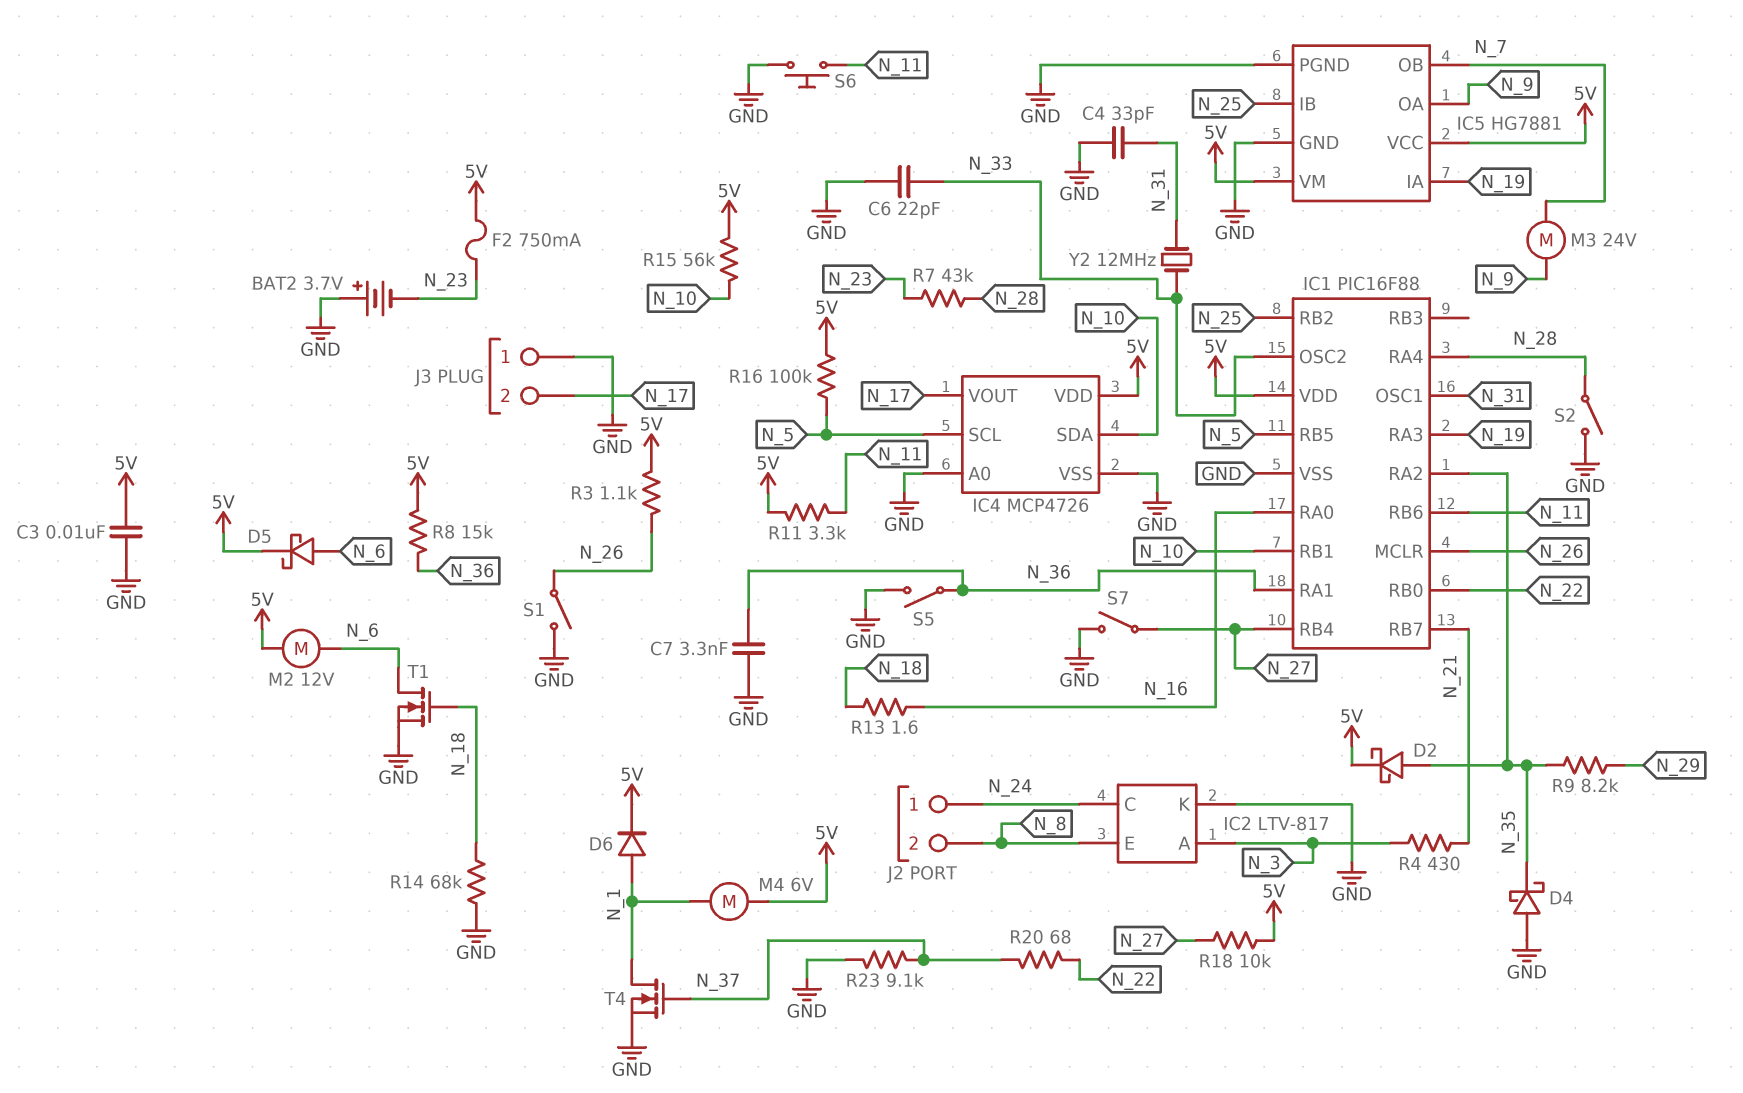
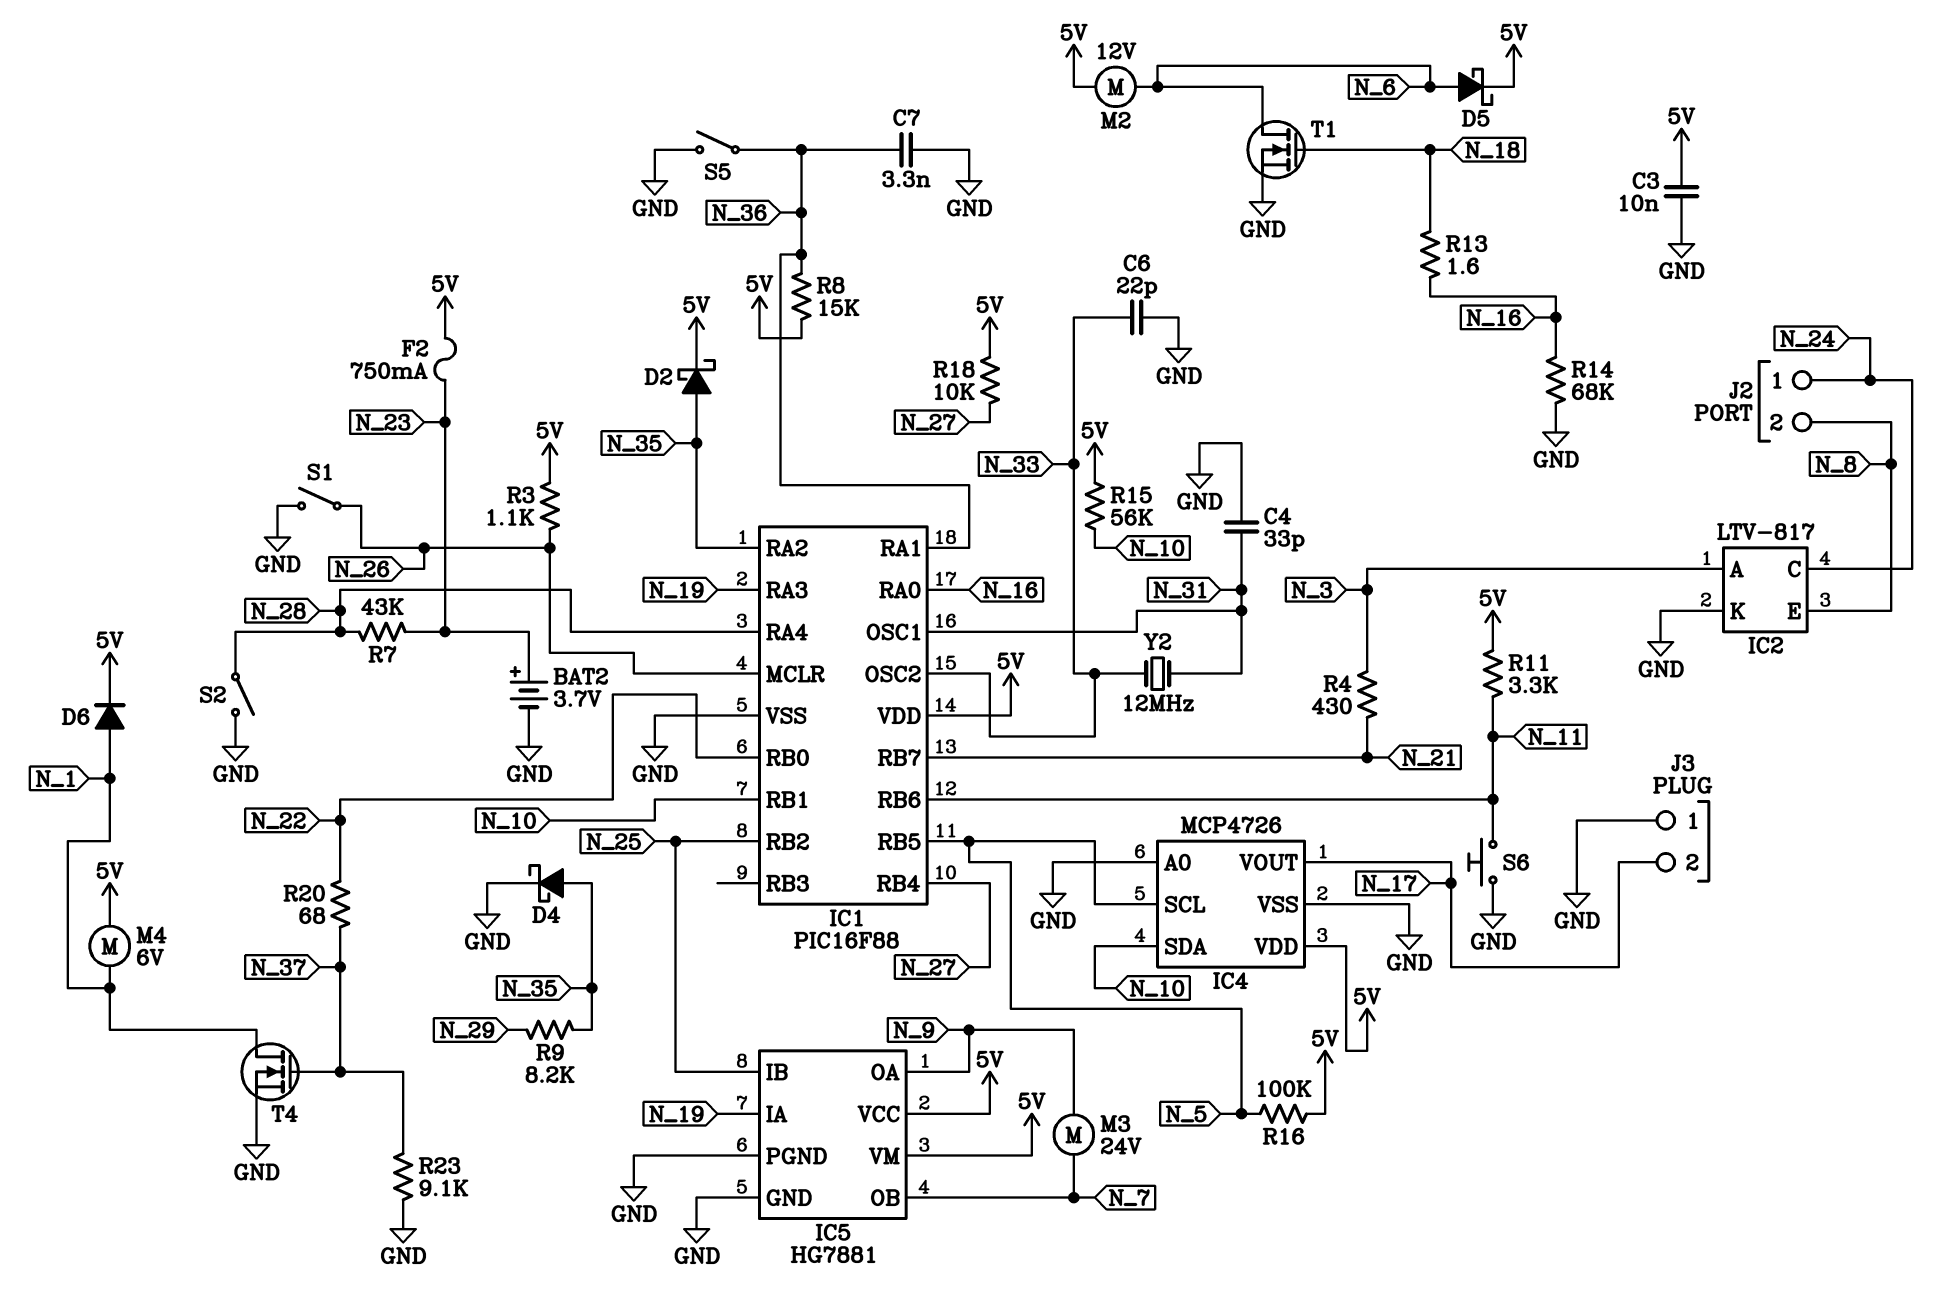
BAT2: 3.7V (plus GND, minus N_23) -> 3.7V (plus N_23, minus GND)
D4: schottky (A GND, K N_35) -> schottky (A N_35, K GND)
R14: 68k (GND, N_18) -> 68k (GND, N_16)
S7: switch (GND, N_27) -> none

